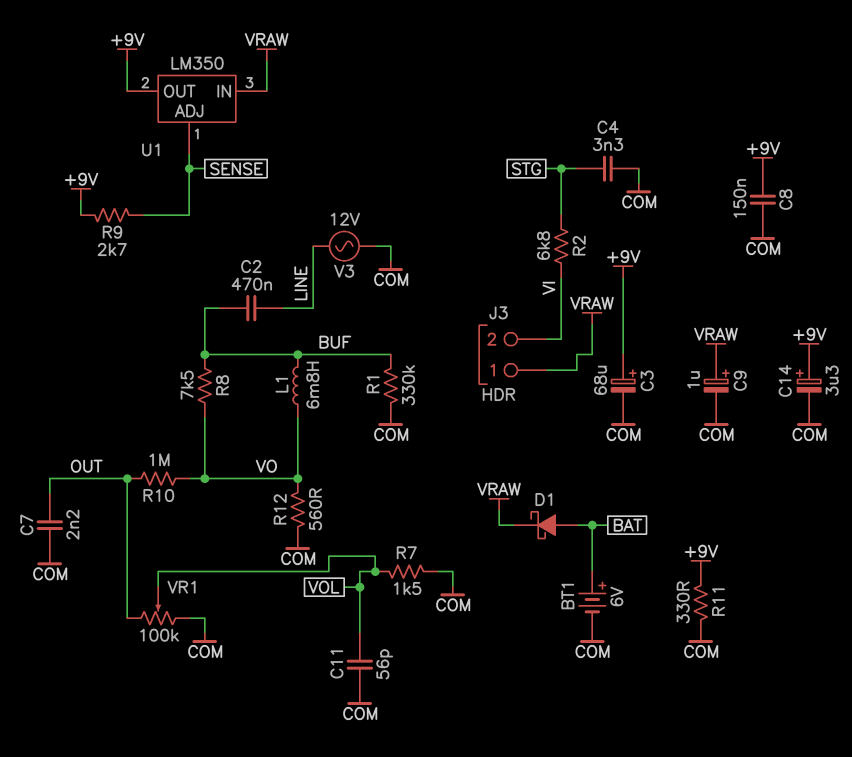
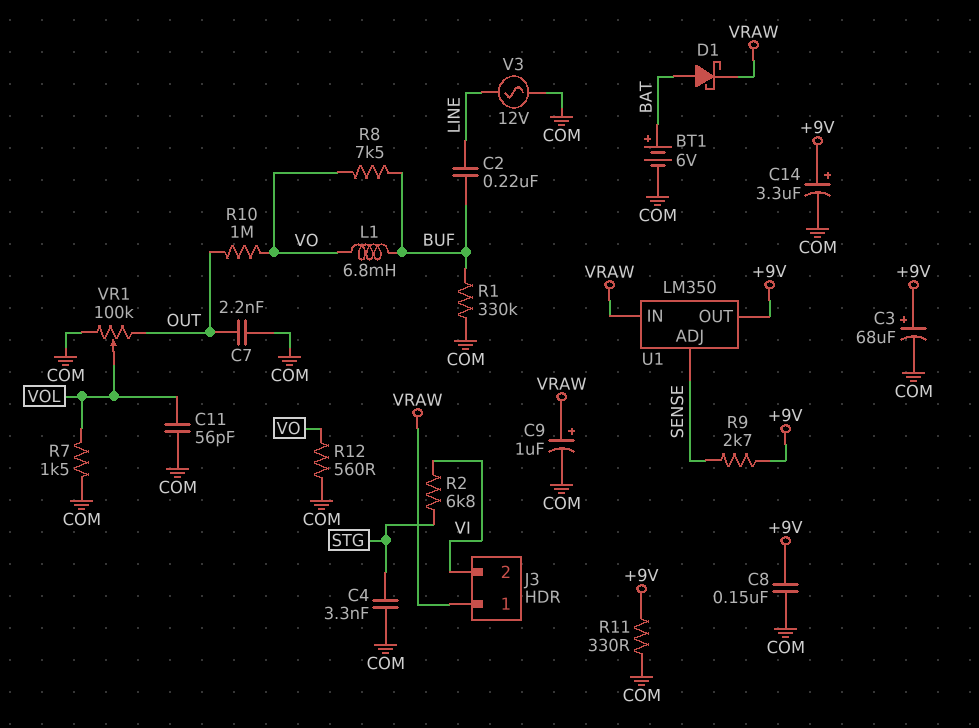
C2: 470nF (BUF, LINE) -> 220nF (BUF, LINE)

